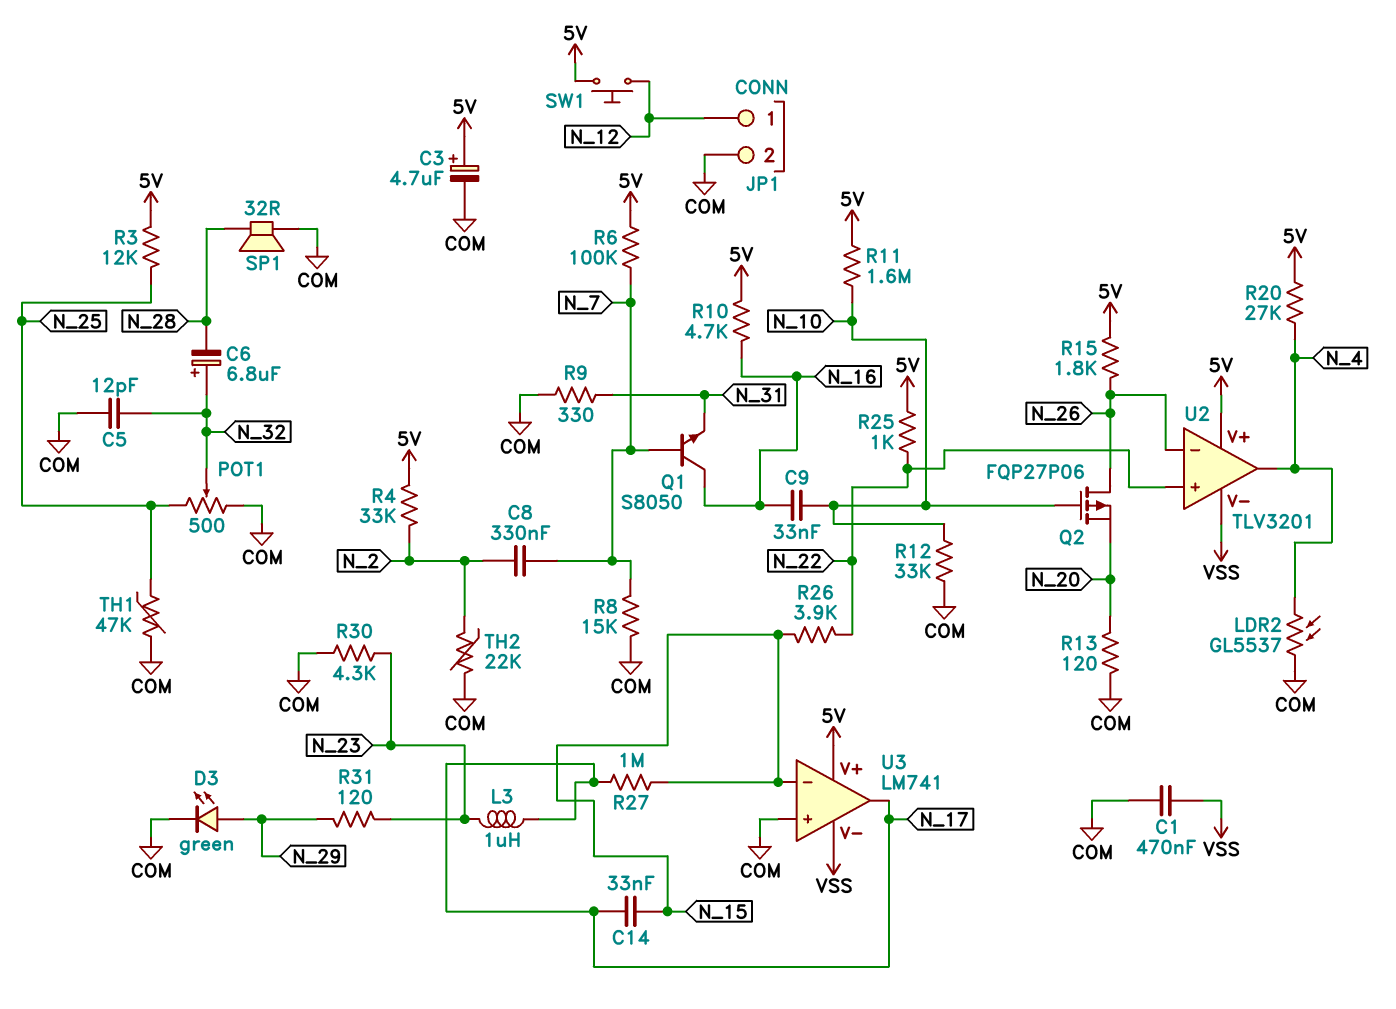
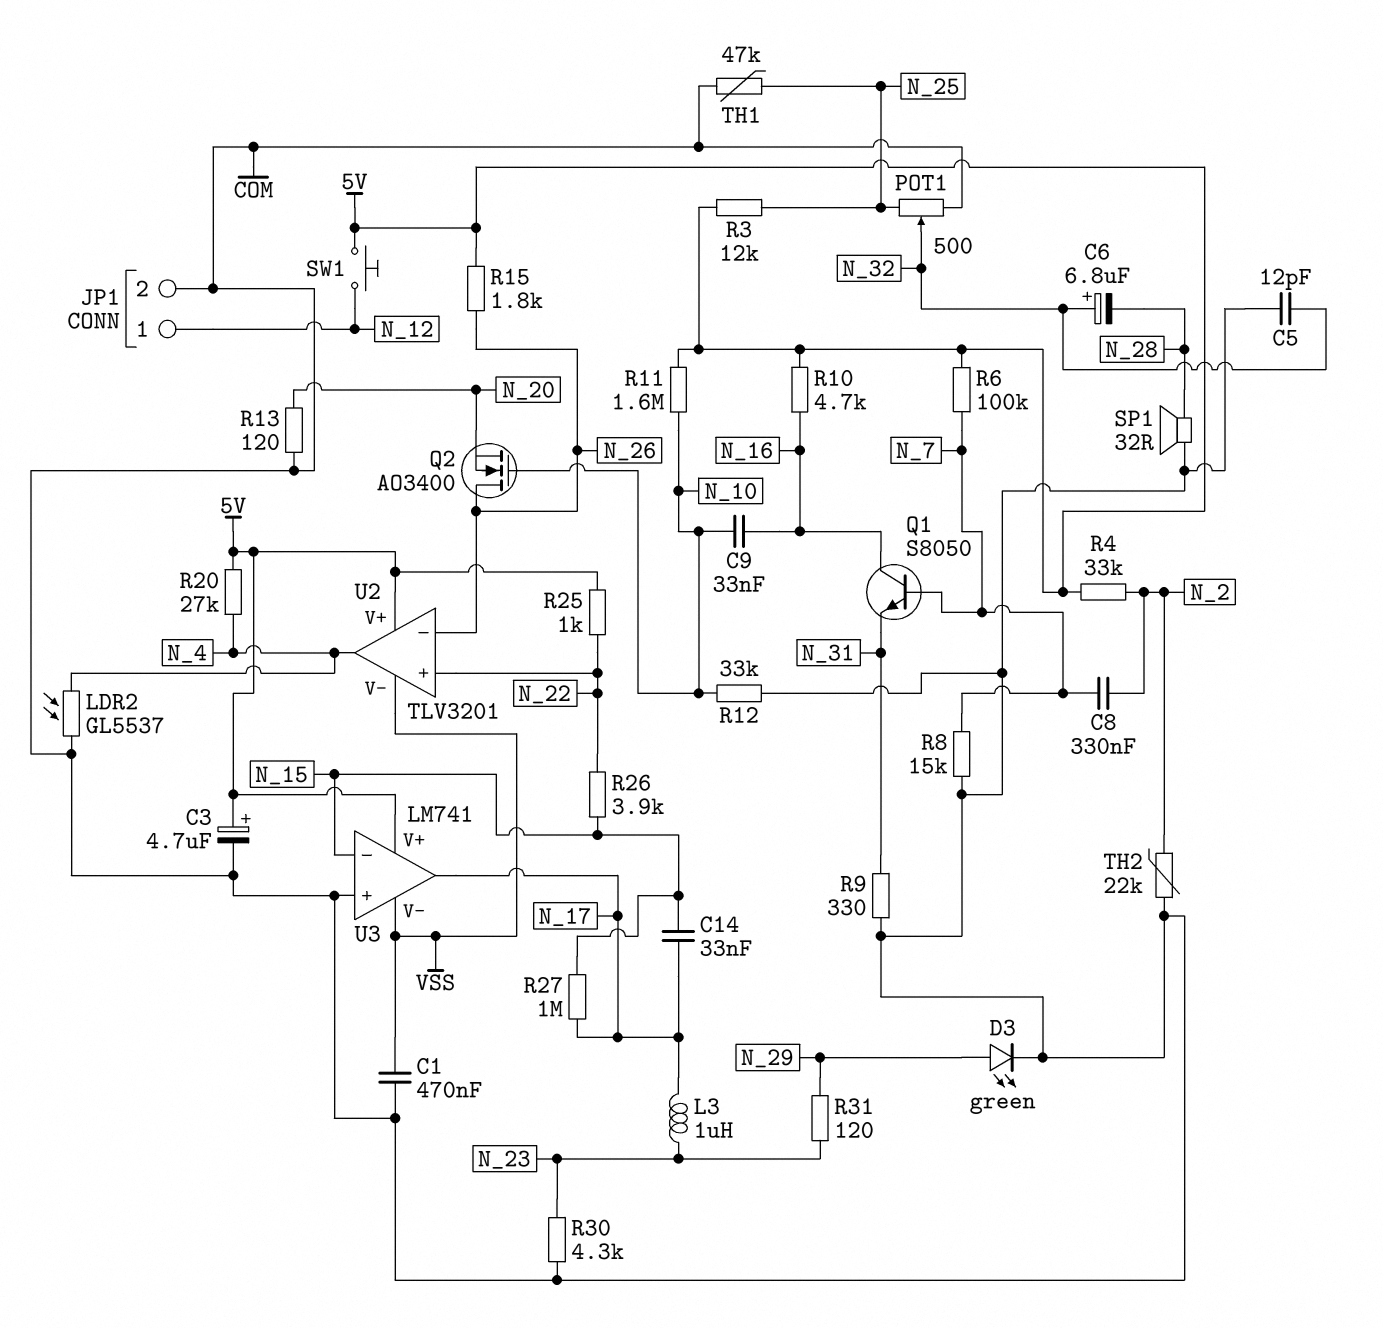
Q2: PMOS FQP27P06 (G N_10, D N_26, S N_20) -> NMOS AO3400 (G N_10, D N_26, S N_20)

